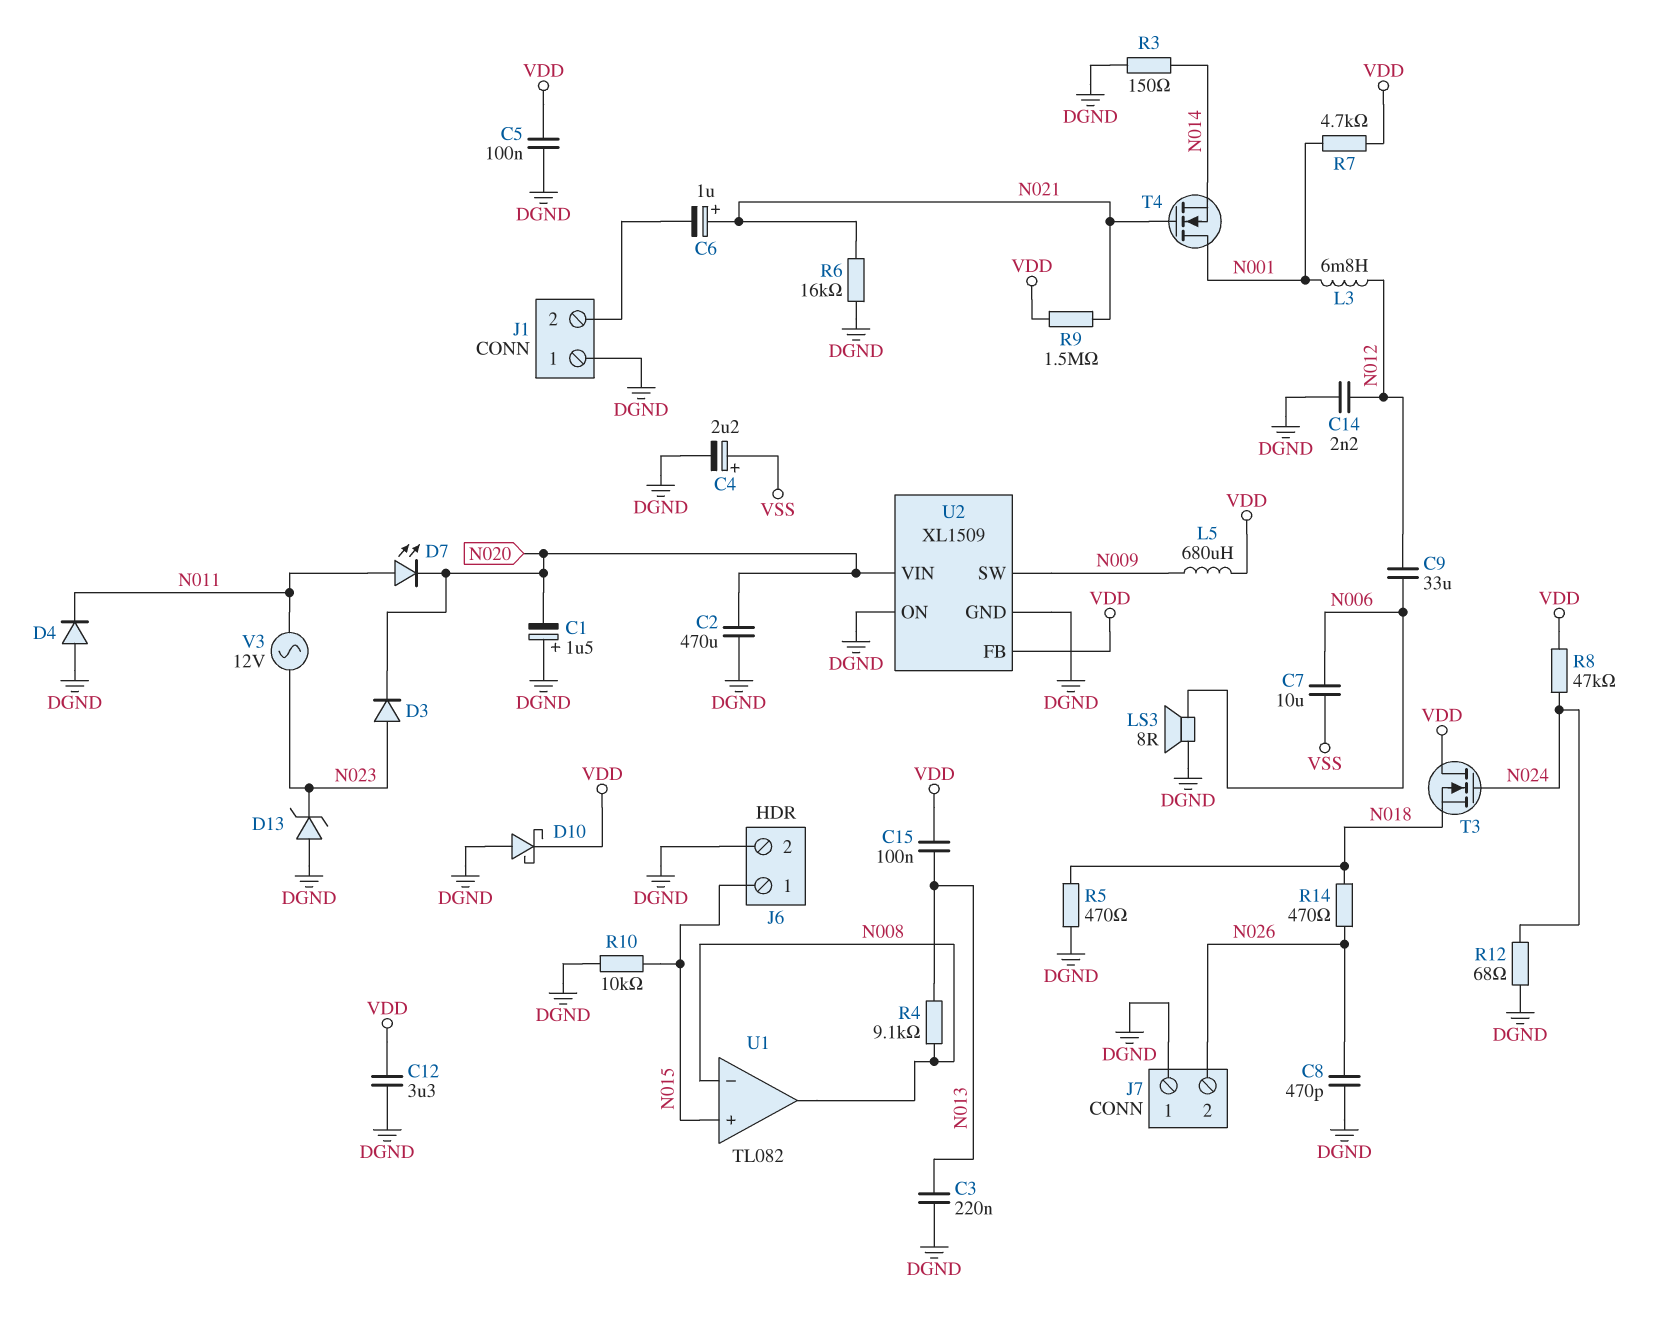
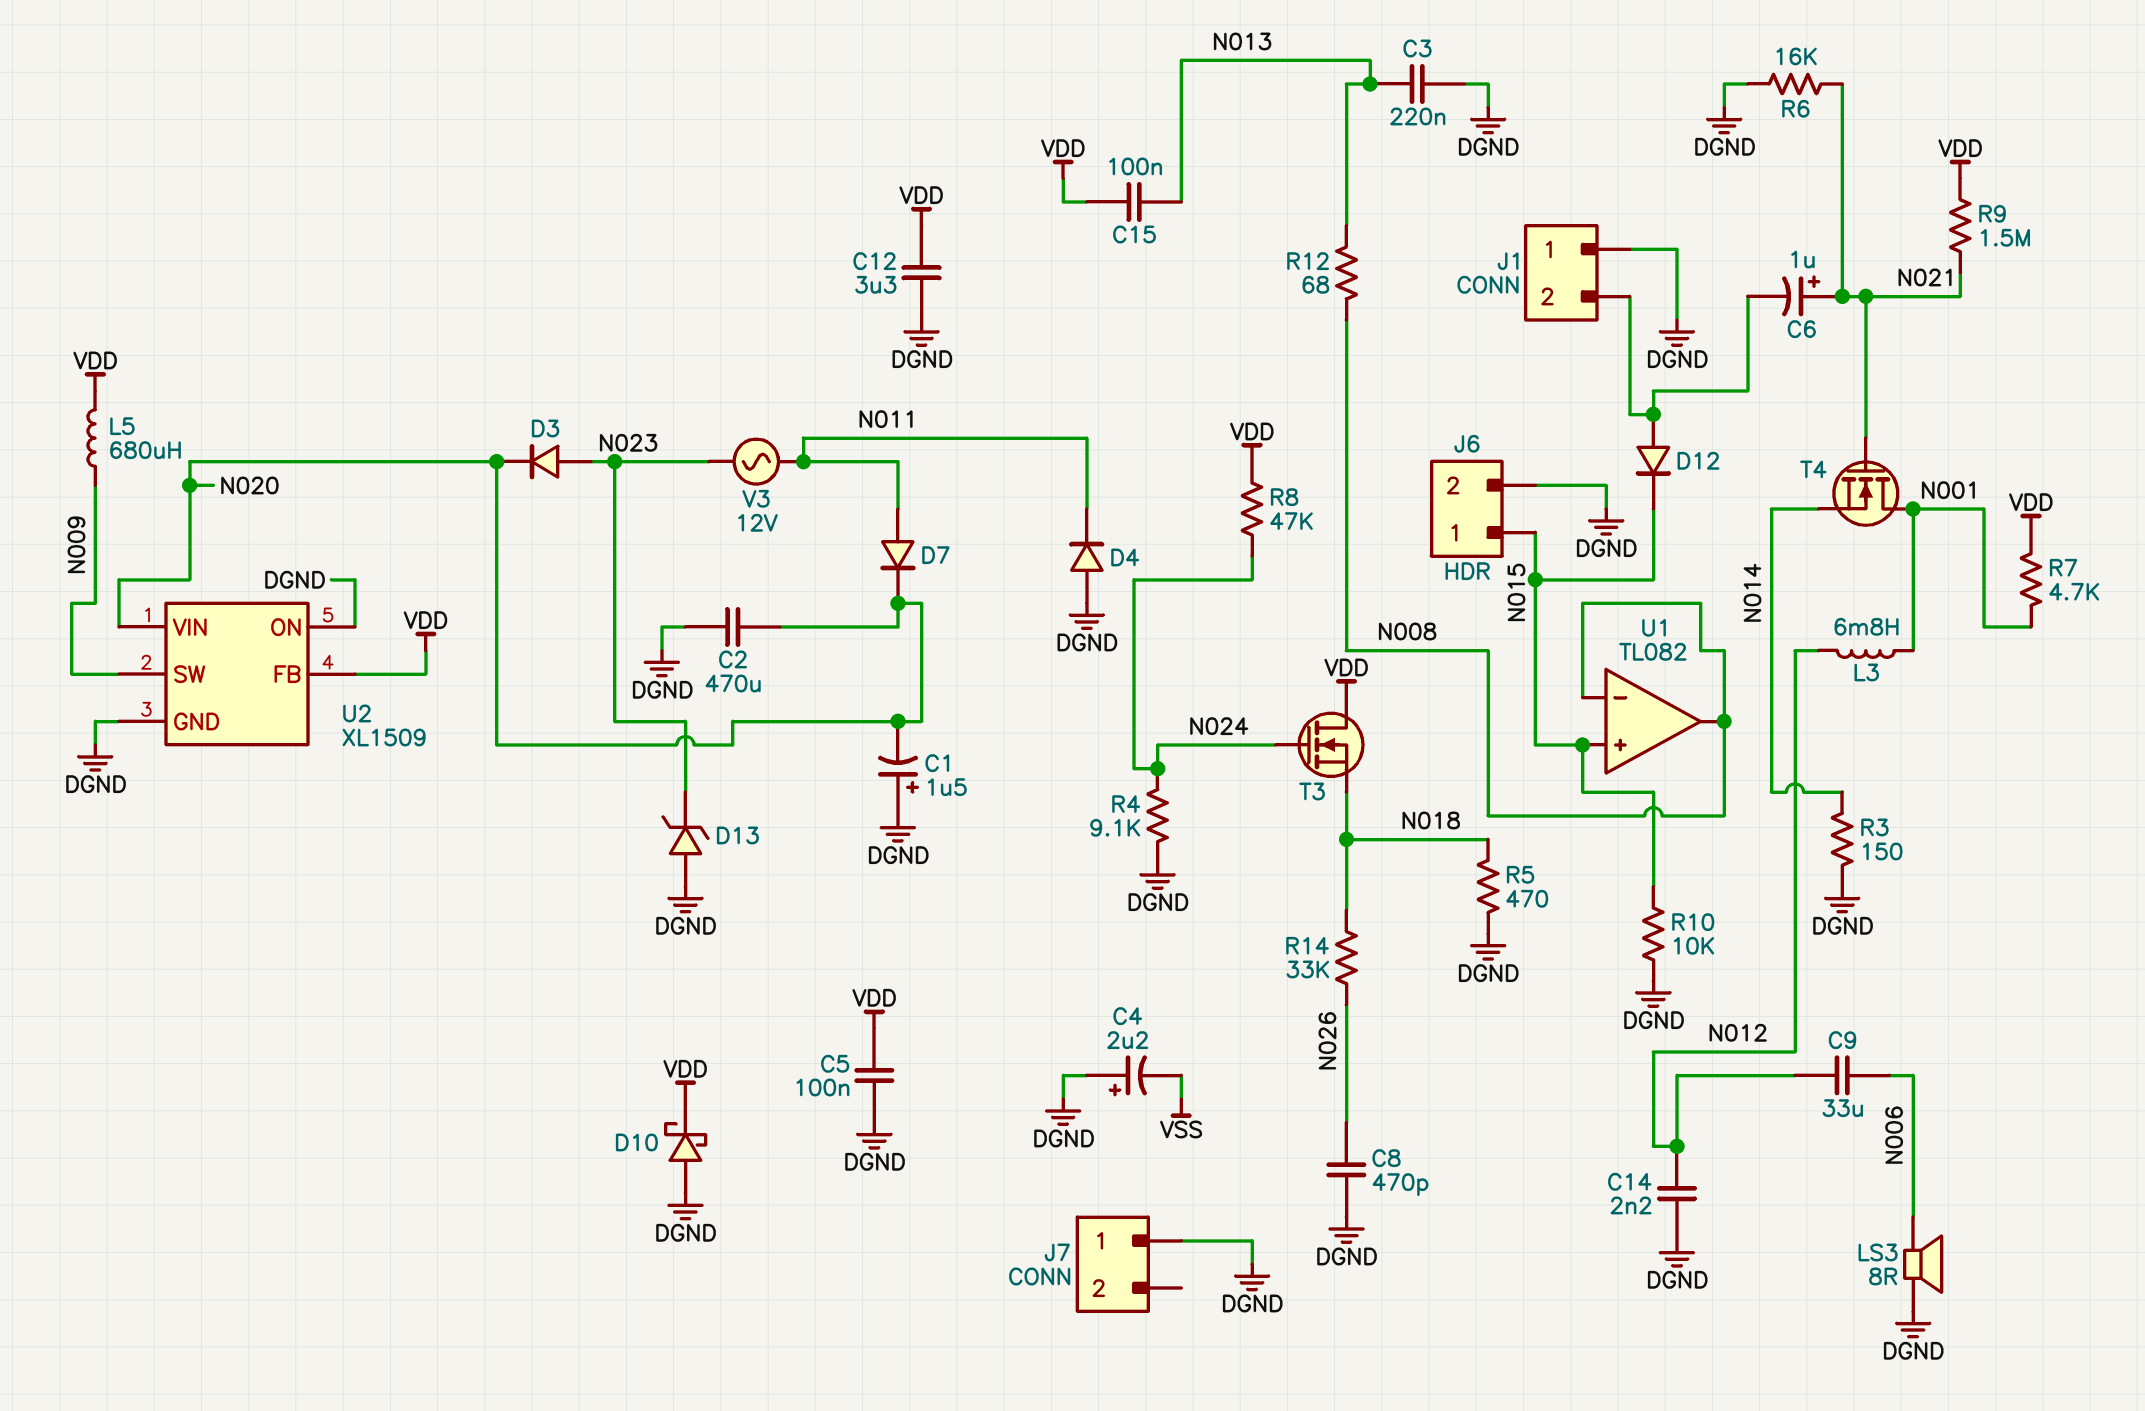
C4: 2.2uF (plus VSS, minus DGND) -> 2.2uF (plus DGND, minus VSS)
C7: 10uF (N006, VSS) -> none
D7: LED (A N011, K N020) -> diode (A N011, K N020)
D12: none -> diode (A J1/2, K N015)
J7 pin 2: N026 -> none
R4: 9.1k (N008, N013) -> 9.1k (DGND, N024)
R12: 68 (DGND, N024) -> 68 (N008, N013)
R14: 470 (N018, N026) -> 33k (N018, N026)

